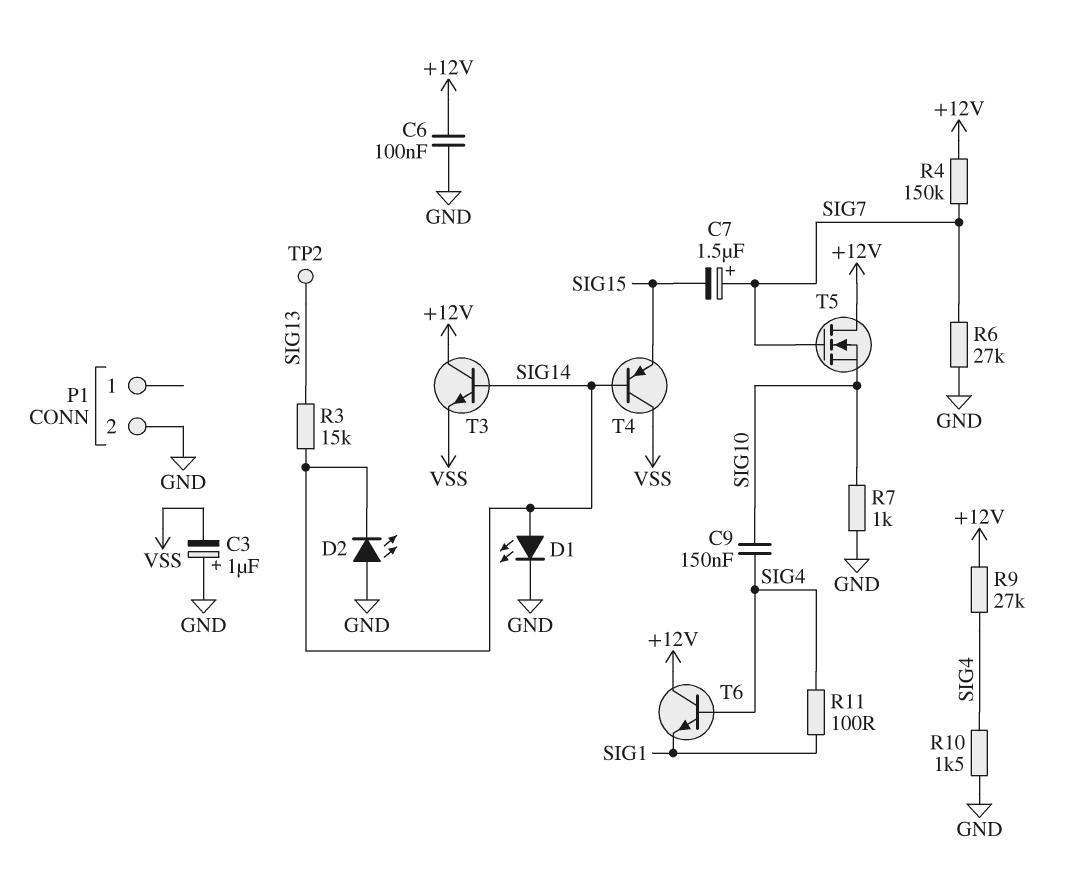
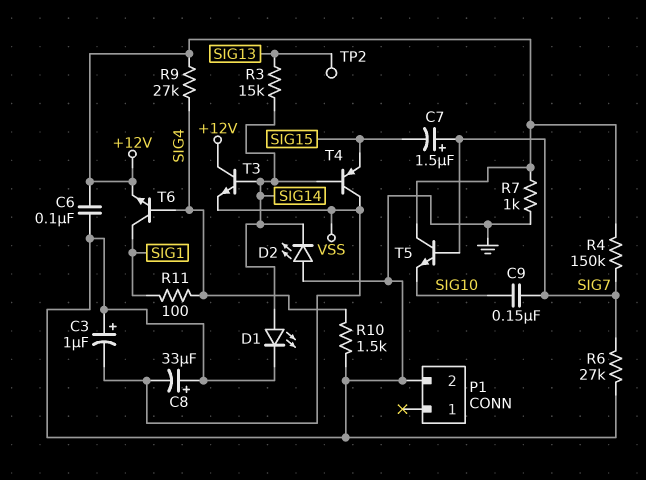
C8: none -> 33uF (plus GND, minus VSS)
C9: 150nF (SIG4, SIG10) -> 150nF (SIG7, SIG10)
R7: 1k (GND, SIG10) -> 1k (+12V, GND)
T5: NMOS (G SIG7, D +12V, S SIG10) -> NPN (B SIG7, C +12V, E SIG10)
T6: NPN (B SIG4, C +12V, E SIG1) -> NPN (B SIG4, C SIG1, E +12V)

